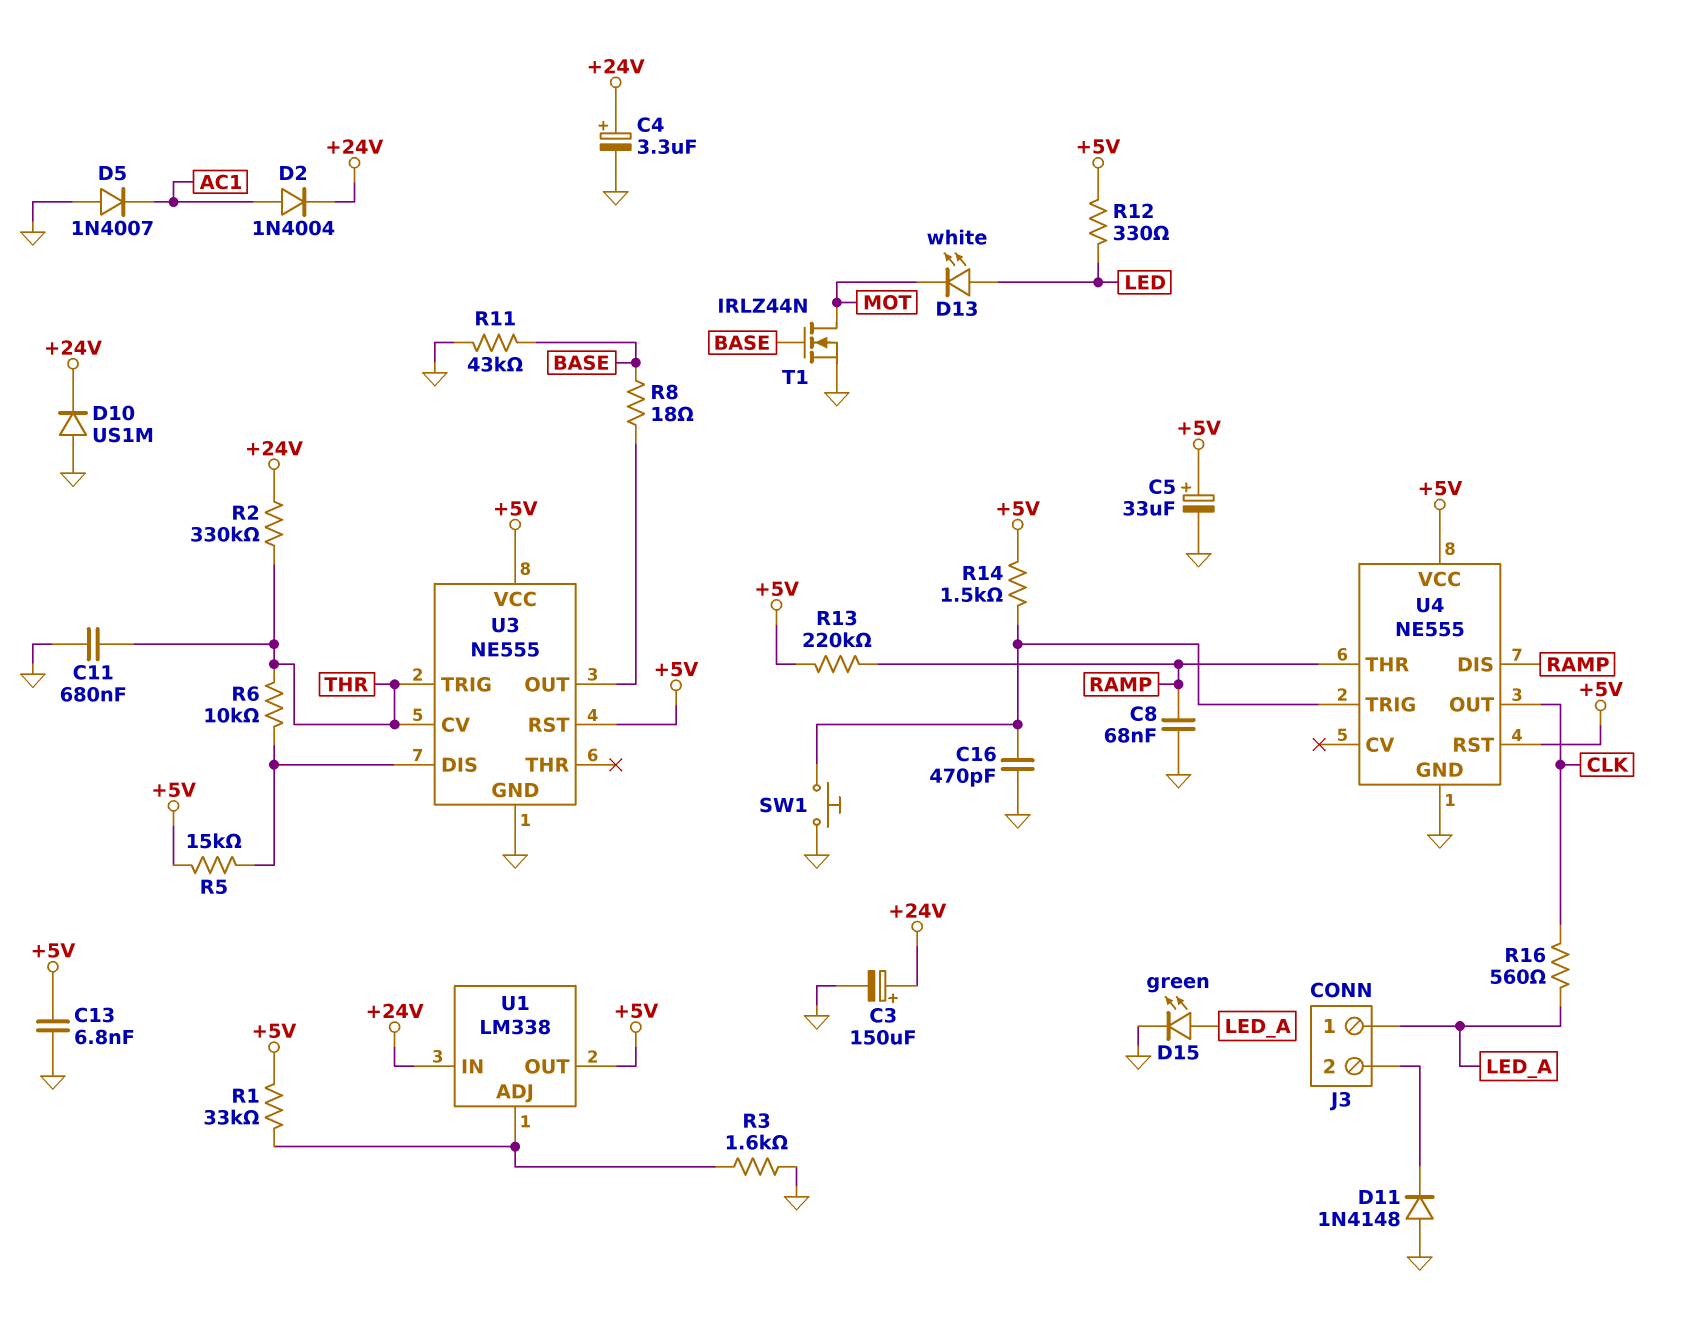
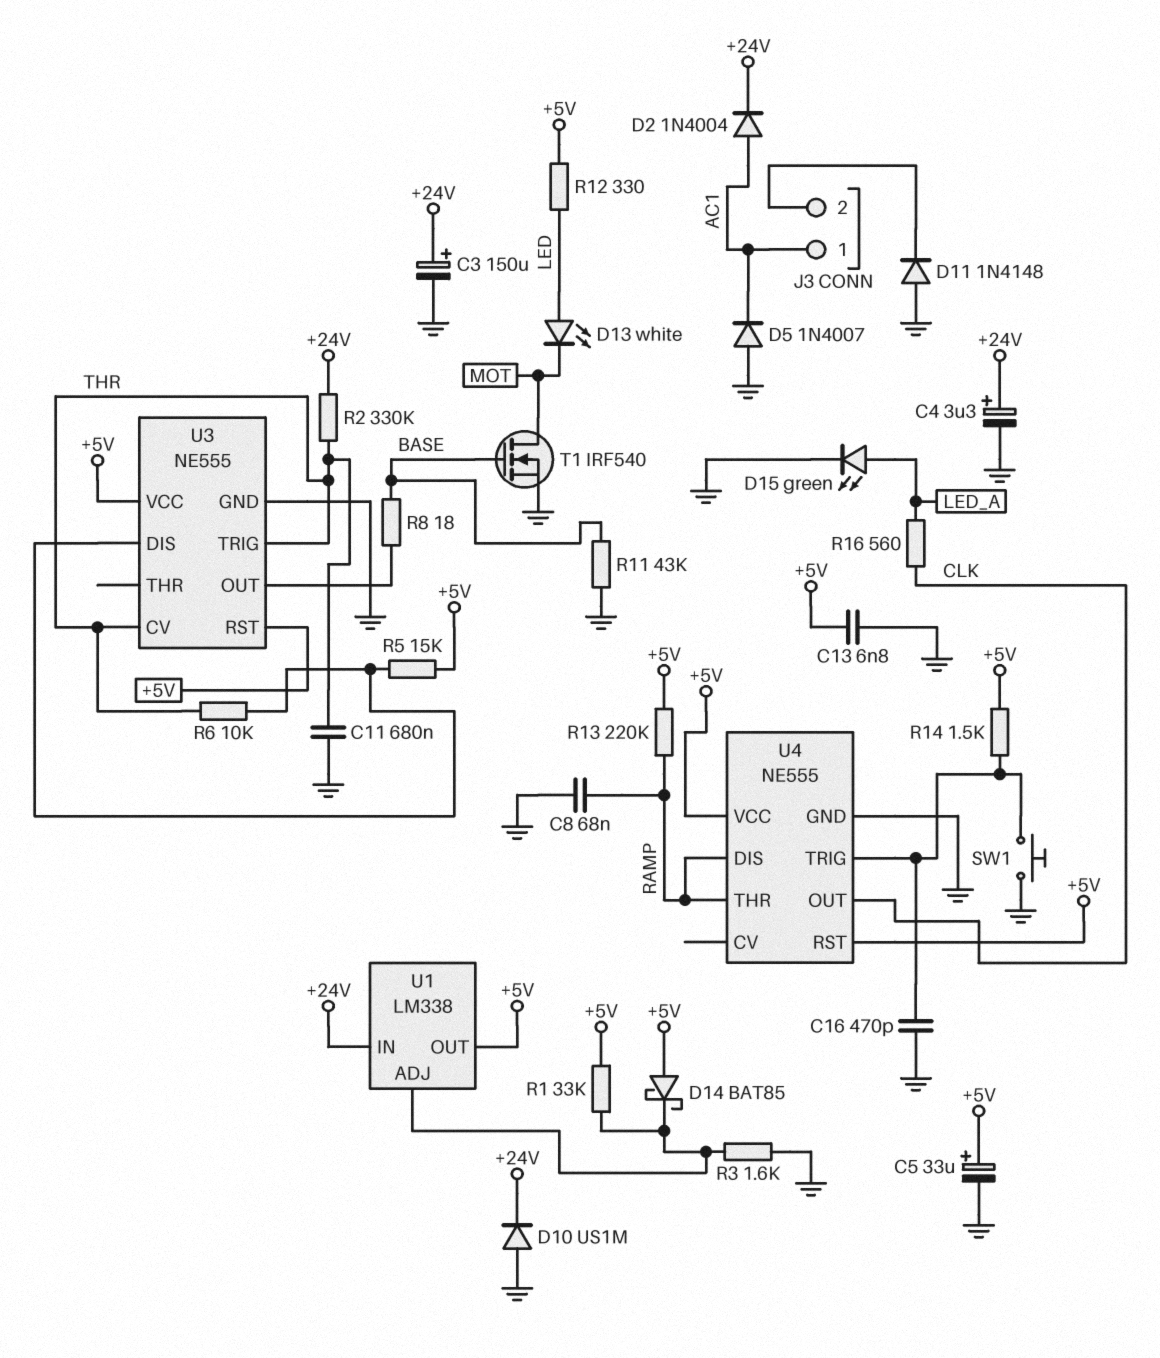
D14: none -> schottky BAT85 (A +5V, K U1/ADJ)
J3 pin 1: LED_A -> AC1
T1: NMOS IRLZ44N (G BASE, D MOT, S GND) -> NMOS IRF540 (G BASE, D MOT, S GND)

